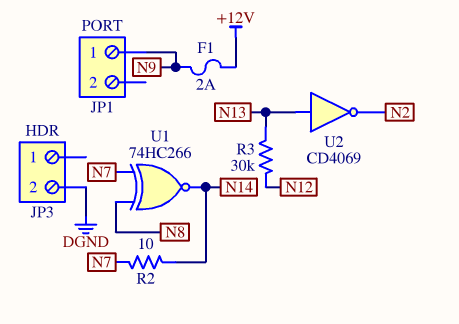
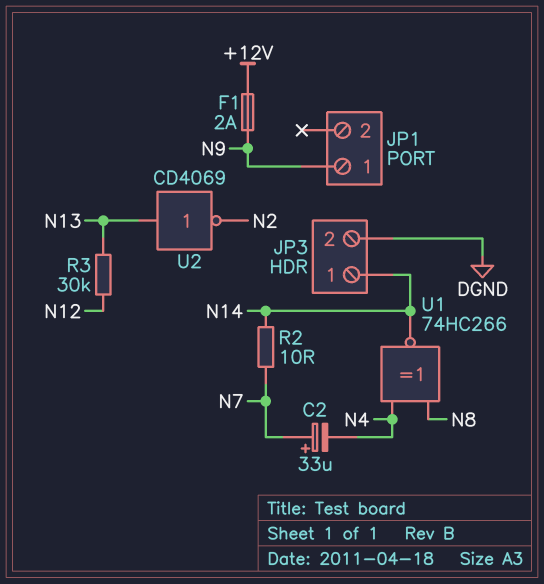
C2: none -> 33uF (plus N7, minus N4)
JP3 pin 1: none -> N14
U1: XNOR 74HC266 (in N7, in N8, out N14) -> XNOR 74HC266 (in N4, in N8, out N14)

